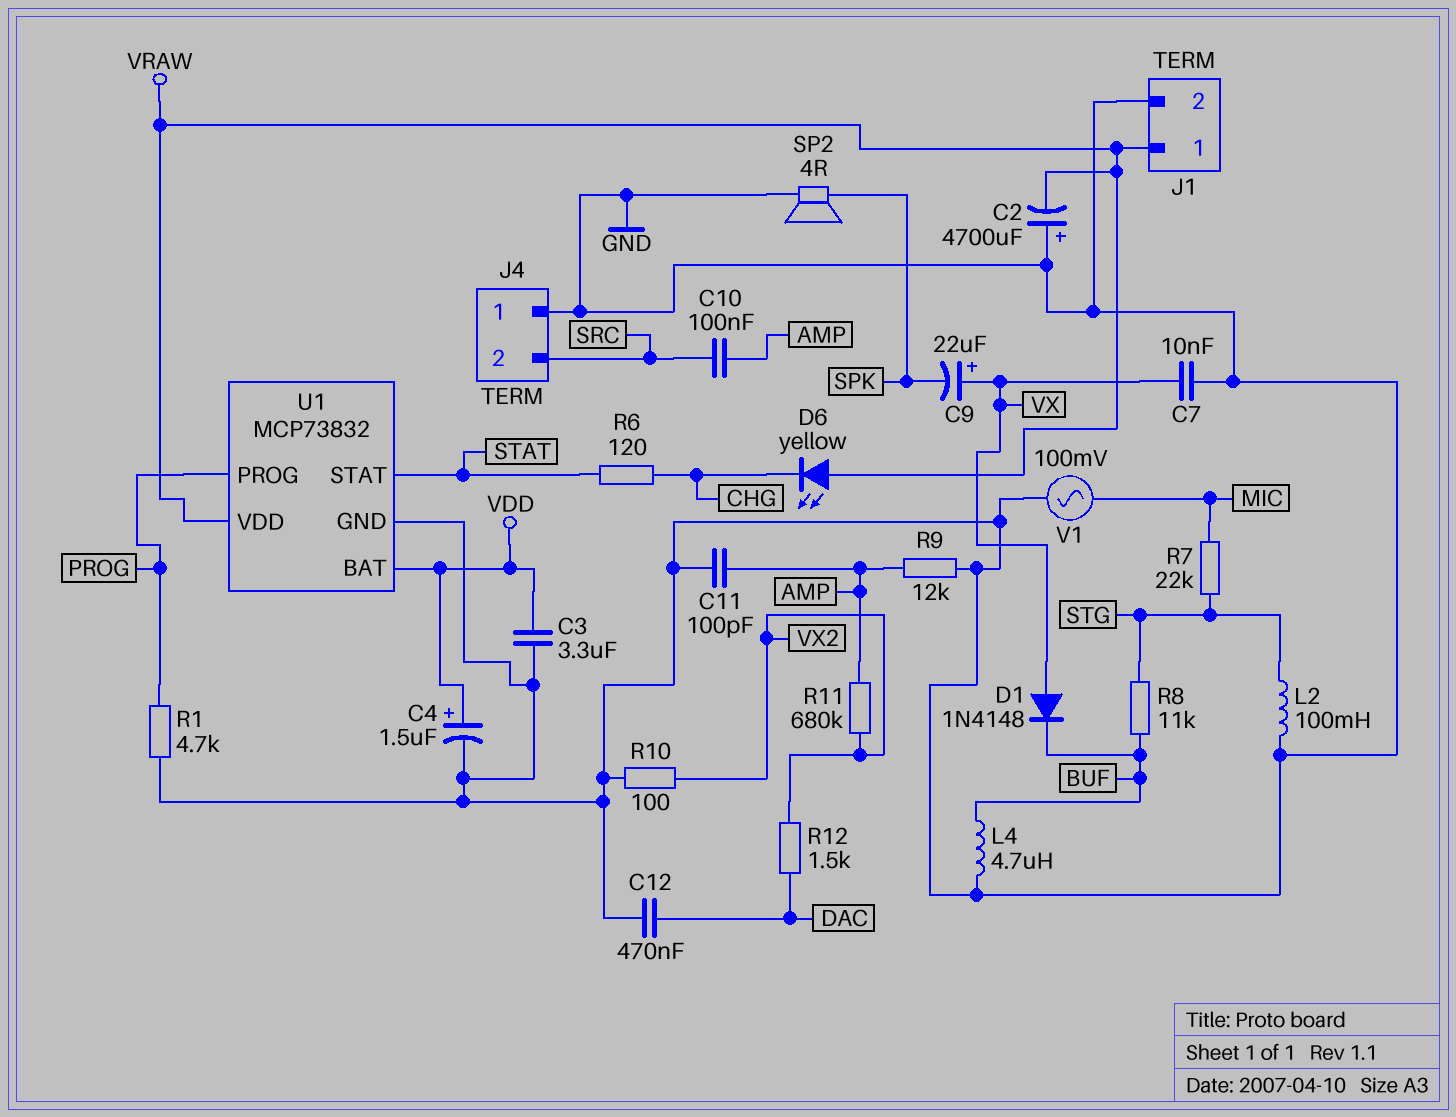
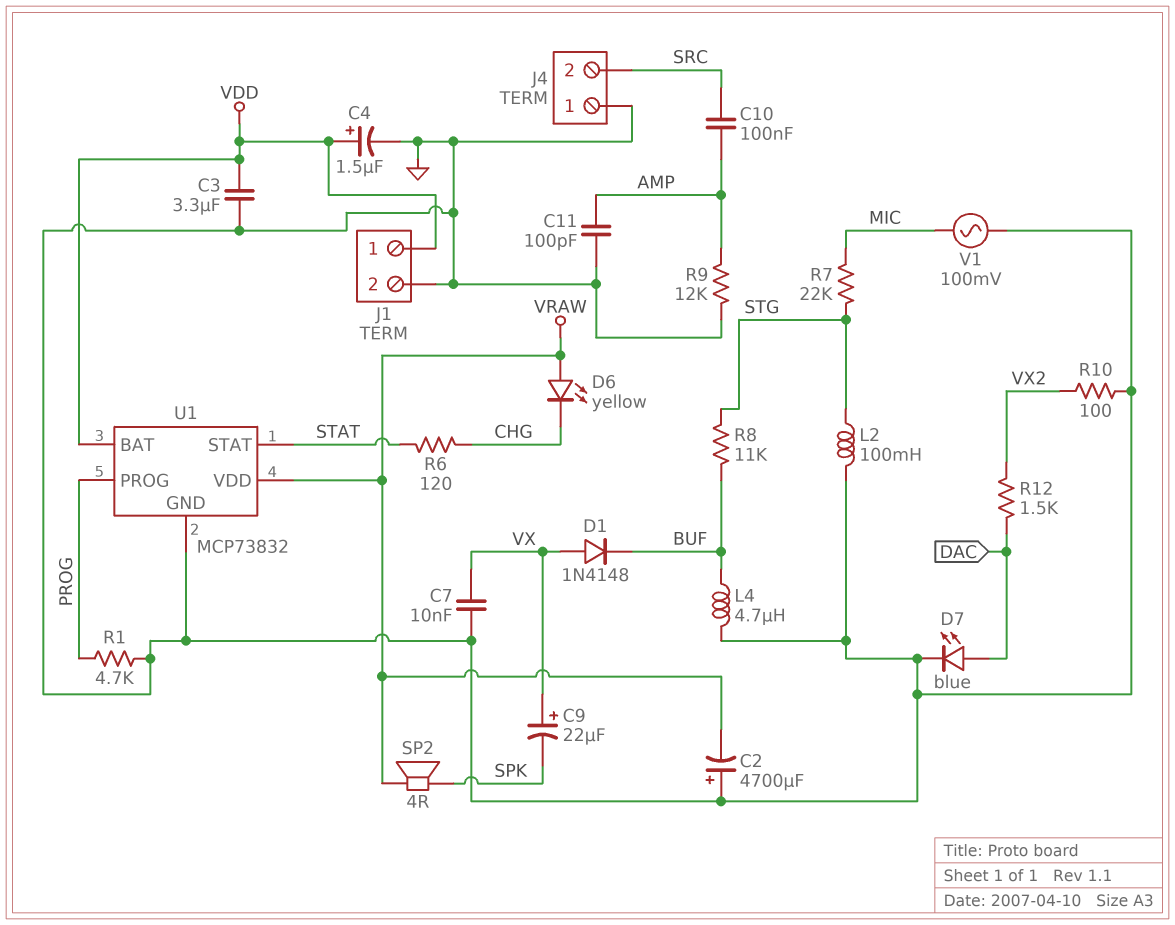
C12: 470nF (DAC, GND) -> none
D7: none -> LED blue (A DAC, K GND)
J1 pin 1: VRAW -> VDD
R11: 680k (AMP, VX2) -> none
SP2: speaker 4R (GND, SPK) -> speaker 4R (SPK, VRAW)

